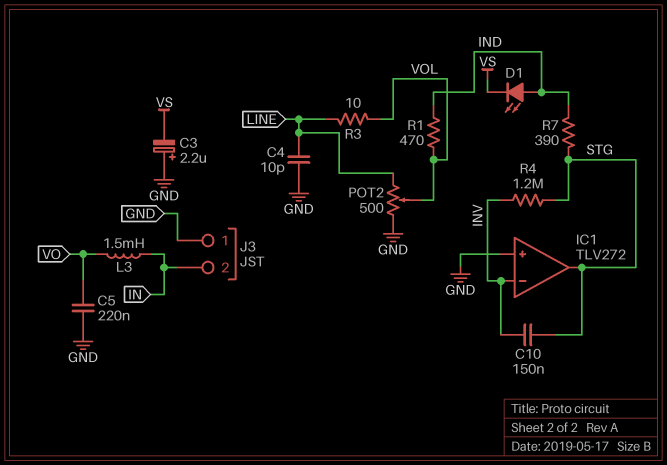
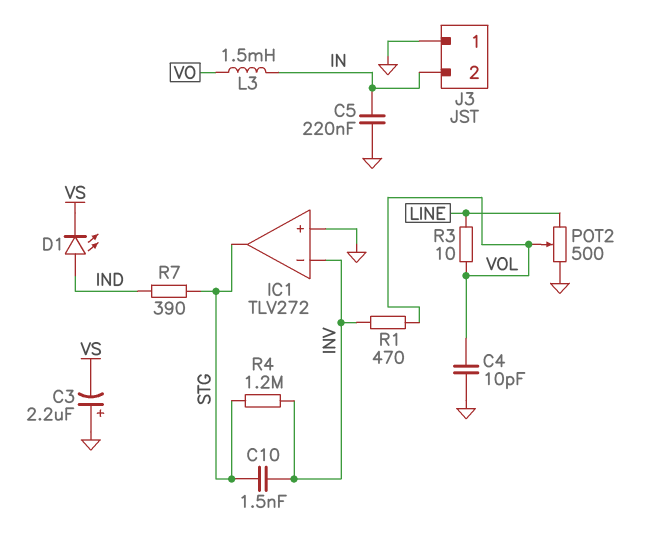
C4: 10pF (GND, LINE) -> 10pF (GND, VOL)
C5: 220nF (GND, VO) -> 220nF (GND, IN)
C10: 150nF (INV, STG) -> 1.5nF (INV, STG)
R1: 470 (IND, VOL) -> 470 (INV, VOL)

